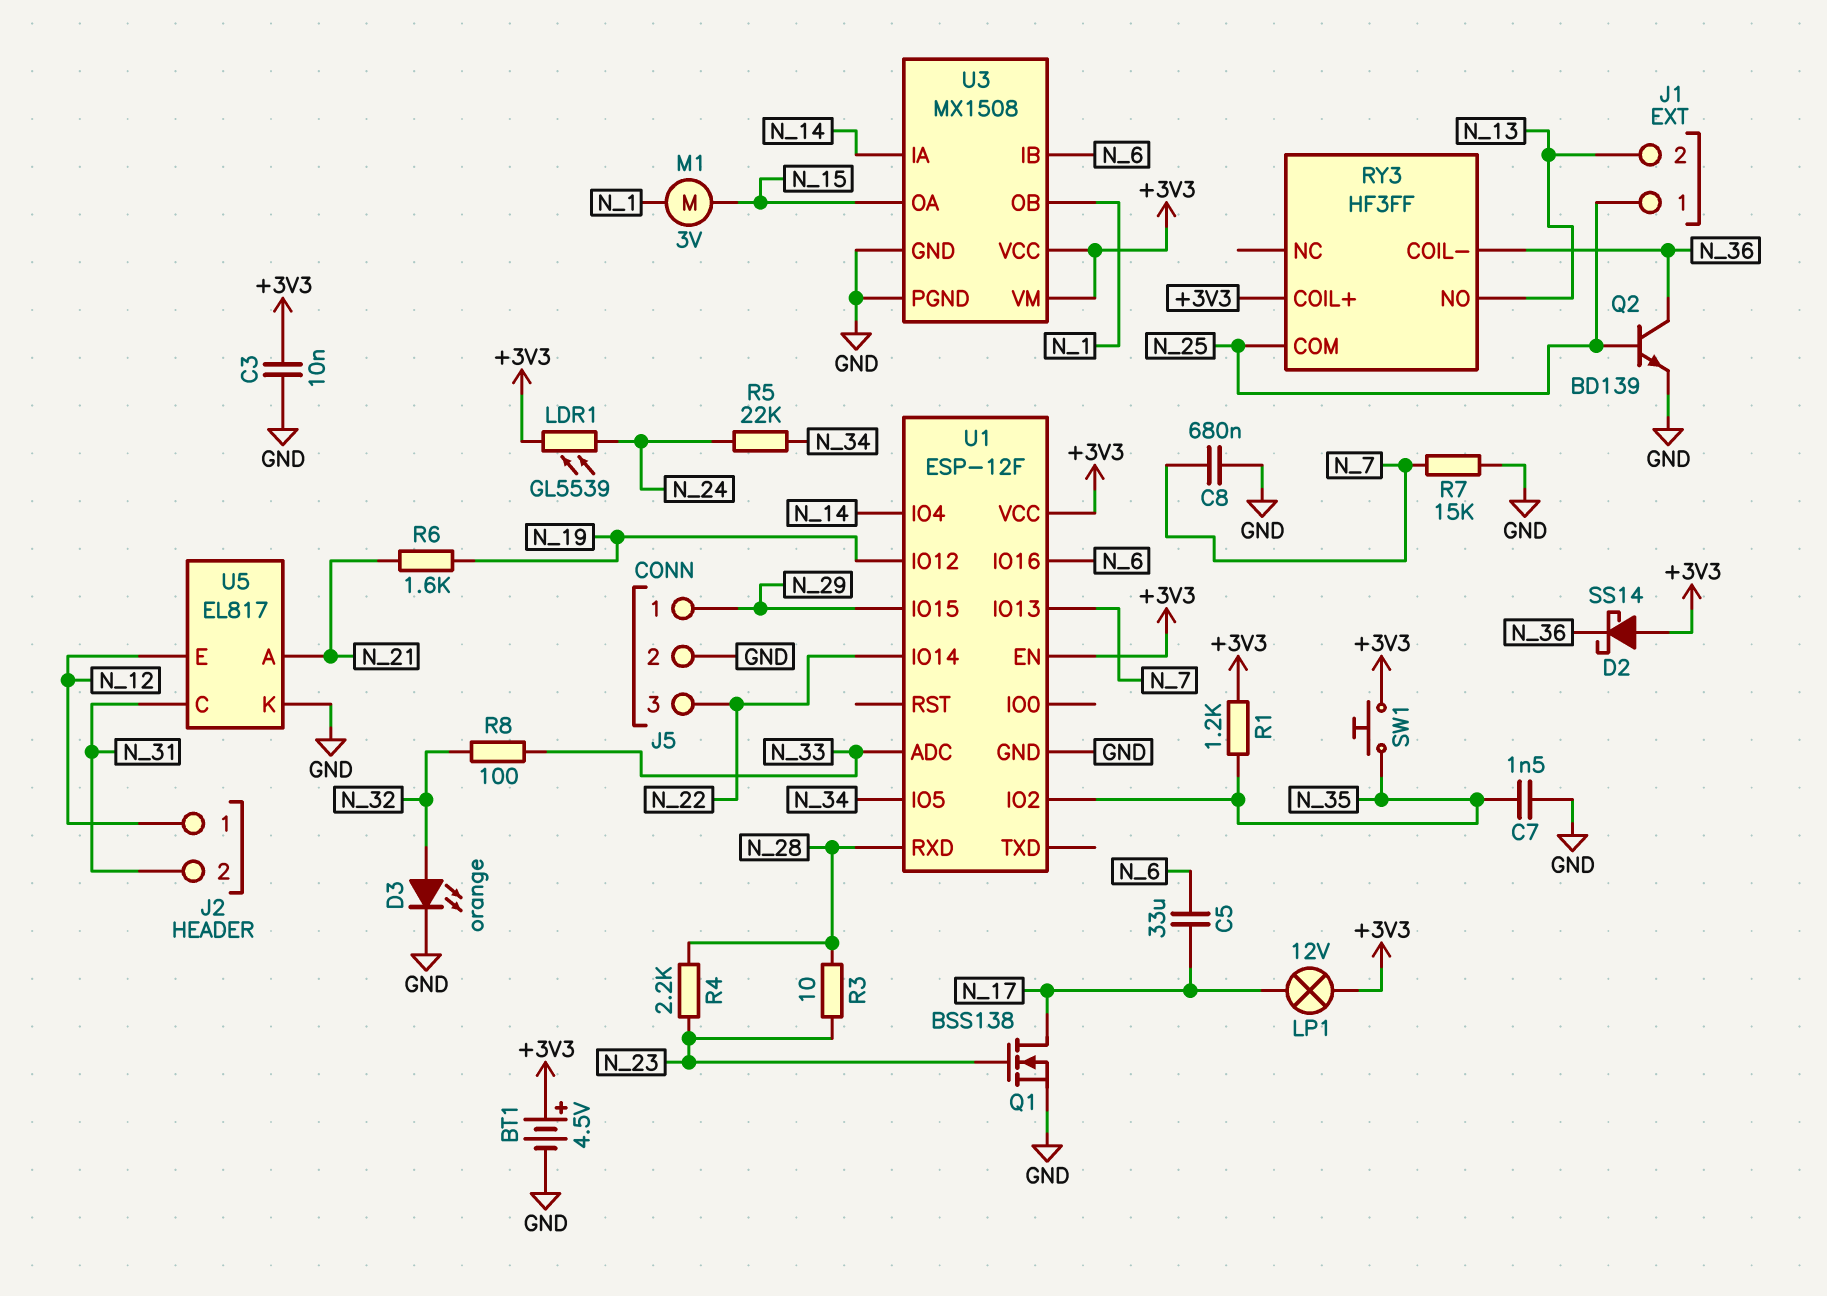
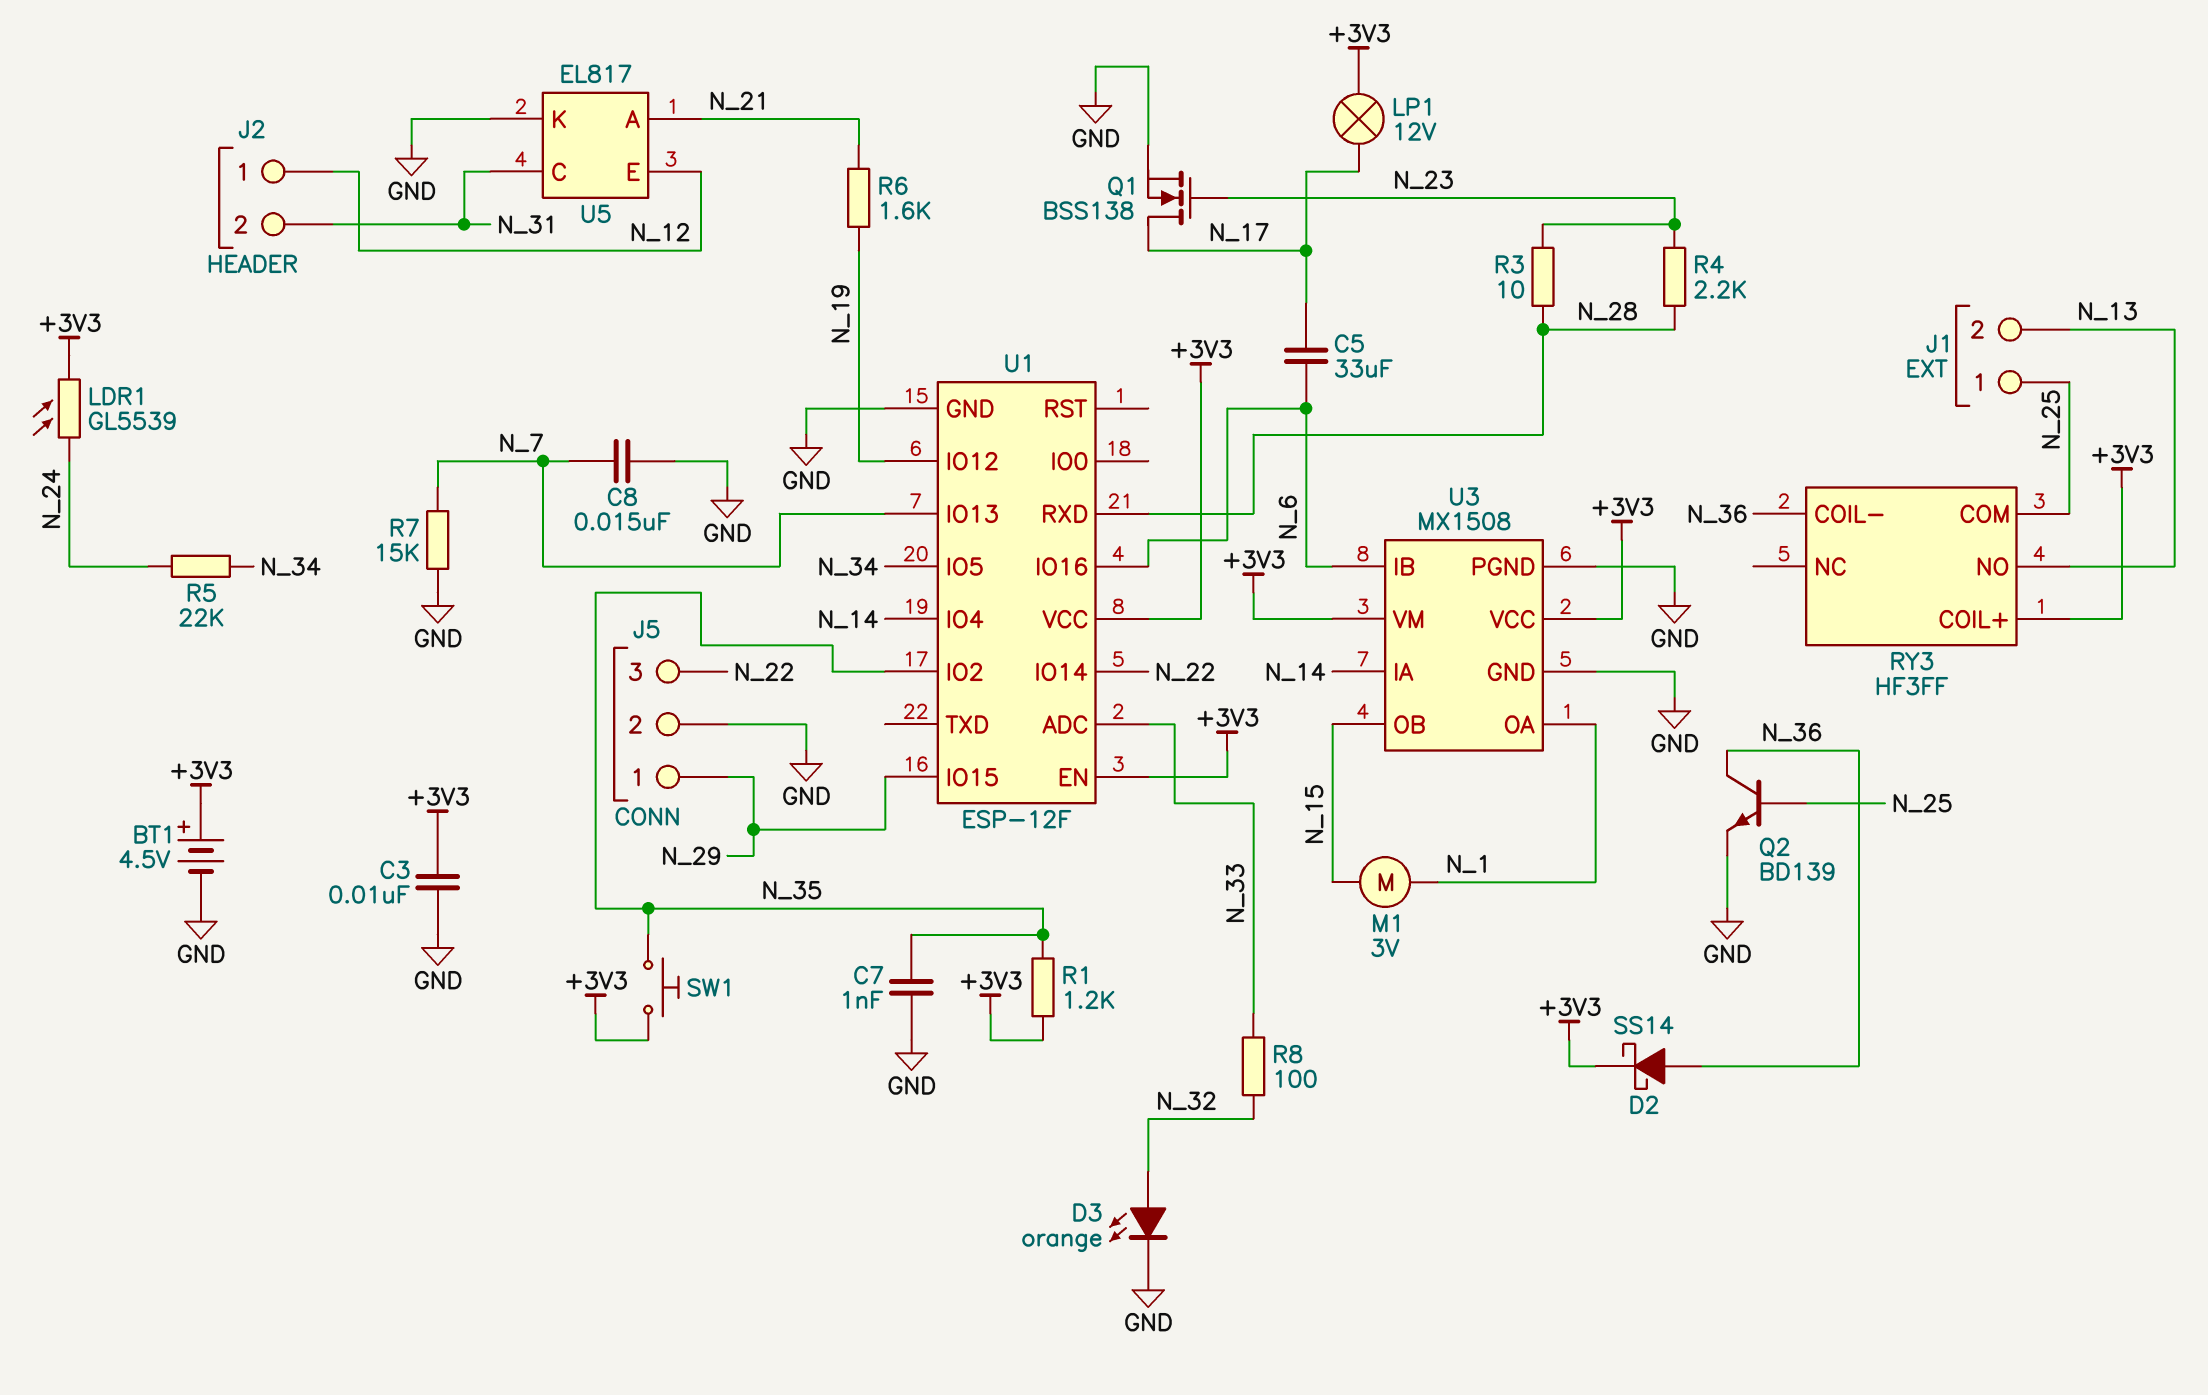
C7: 1.5nF (GND, N_35) -> 1nF (GND, N_35)
C8: 680nF (GND, N_7) -> 15nF (GND, N_7)
D2: schottky SS14 (A +3V3, K N_36) -> schottky SS14 (A N_36, K +3V3)
U3 pin OA: N_15 -> N_1
U3 pin OB: N_1 -> N_15

